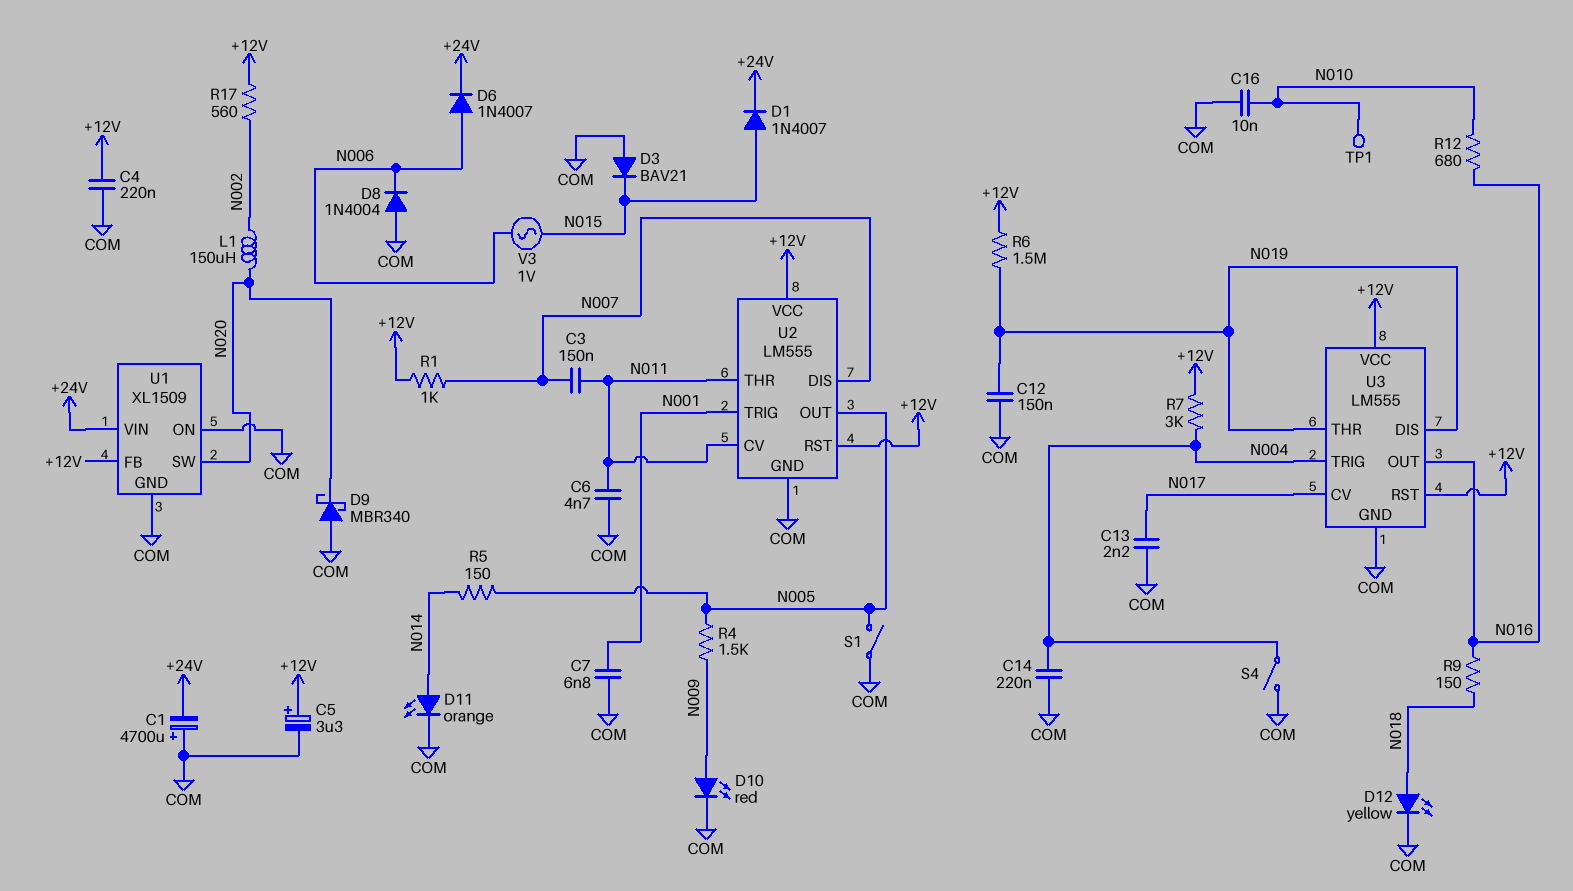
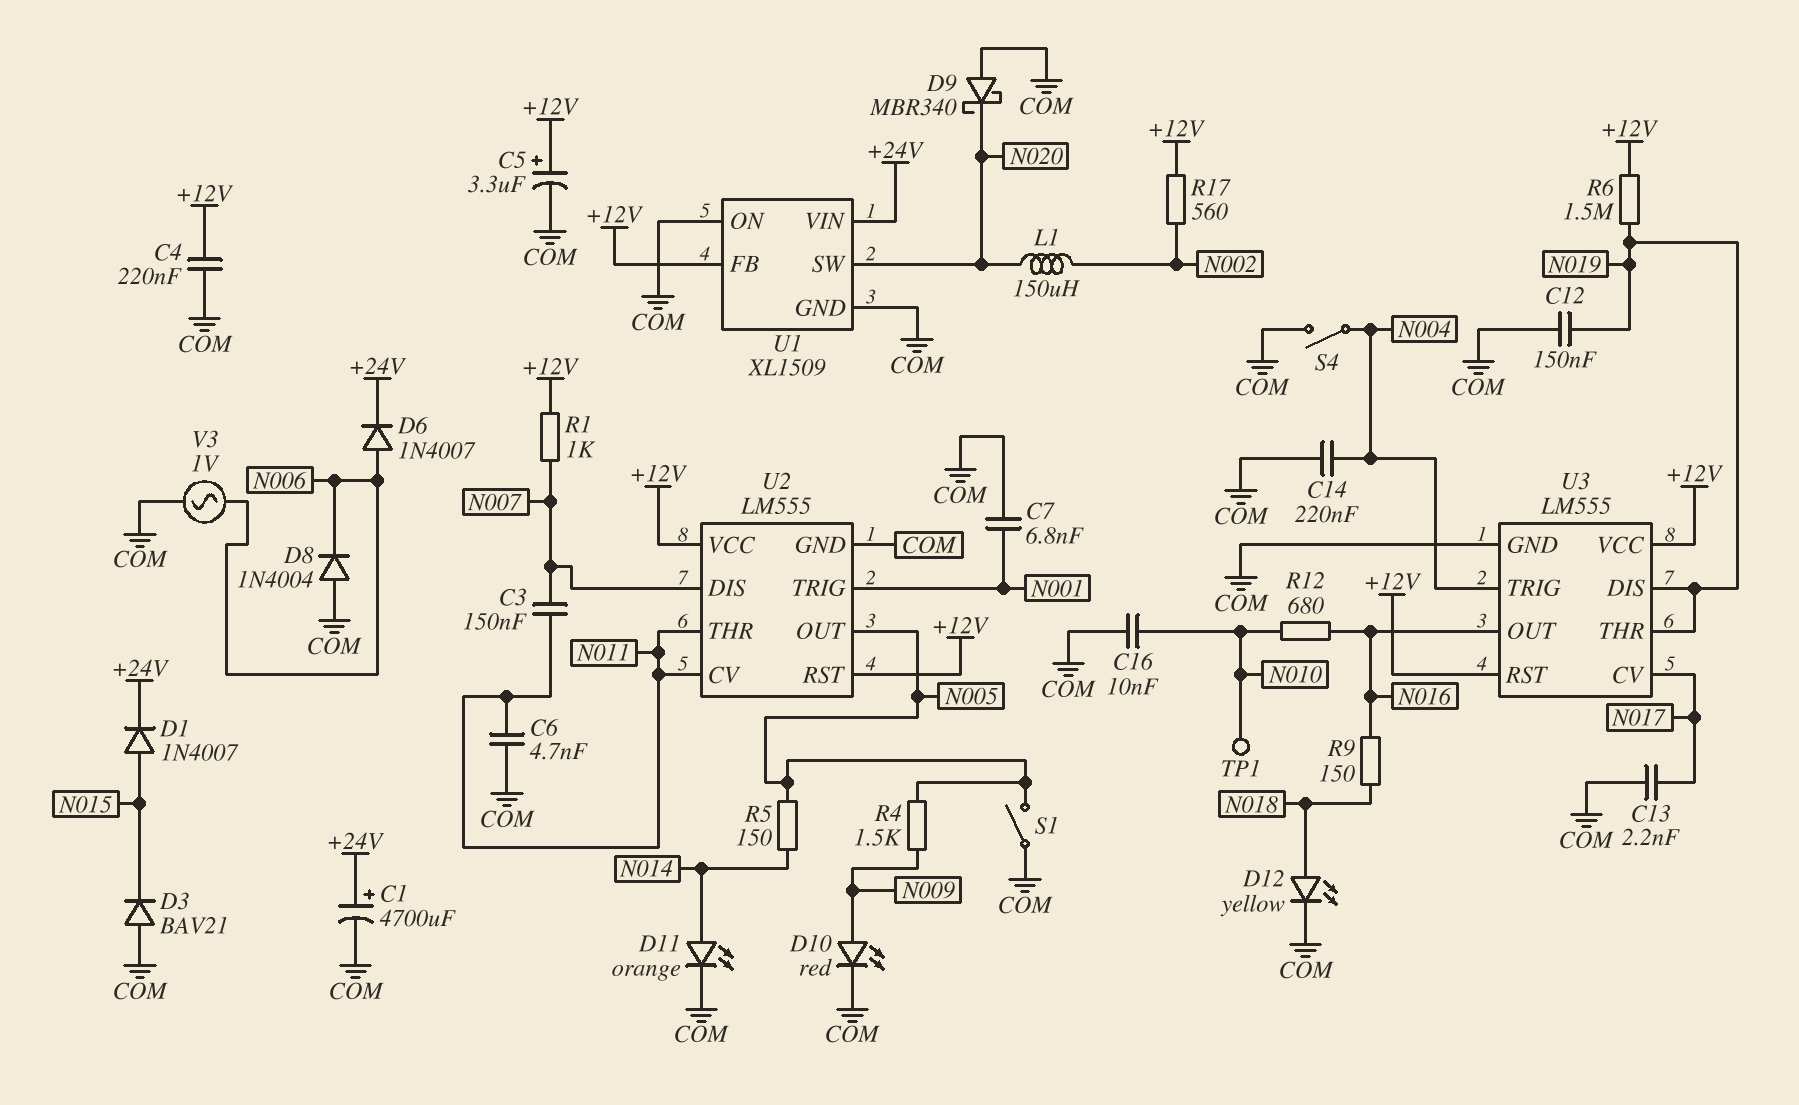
C1: 4700uF (plus COM, minus +24V) -> 4700uF (plus +24V, minus COM)
R7: 3k (+12V, N004) -> none
V3: AC 1V (N006, N015) -> AC 1V (COM, N006)

